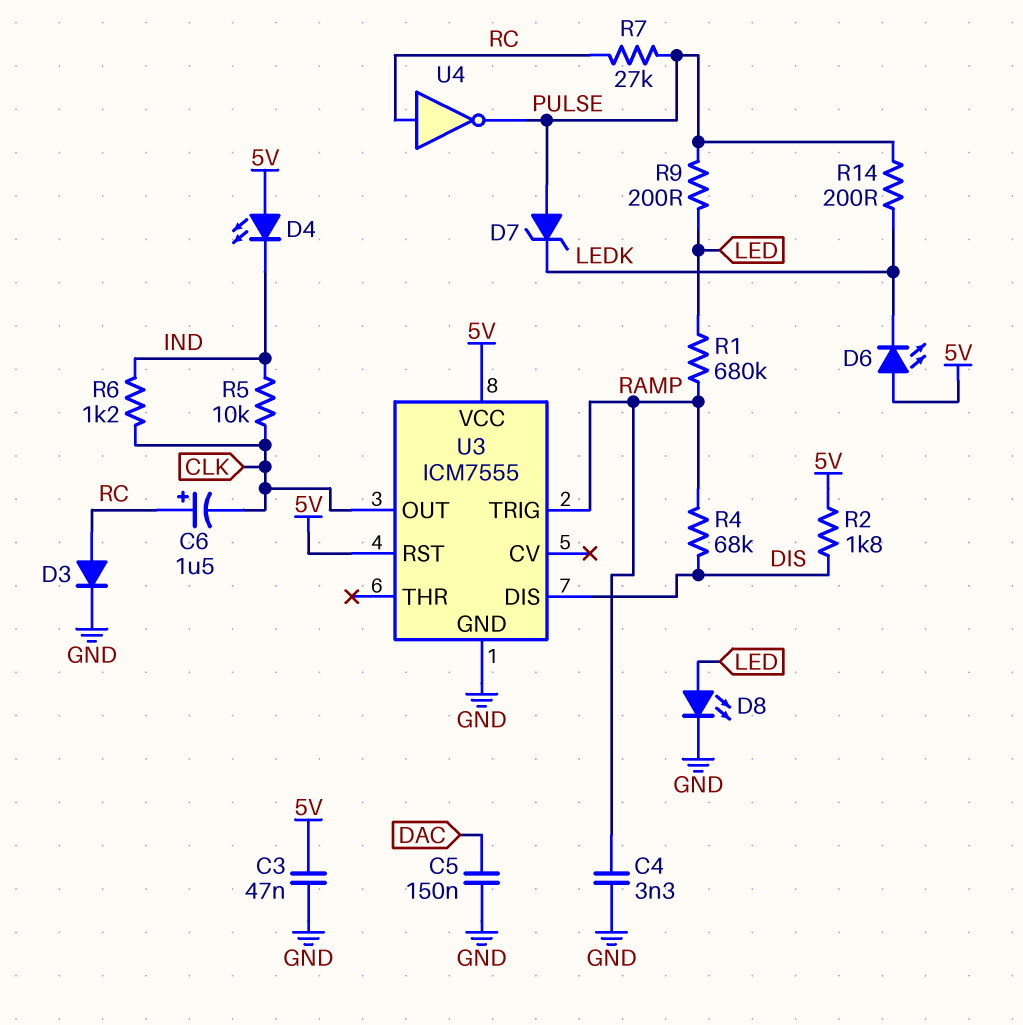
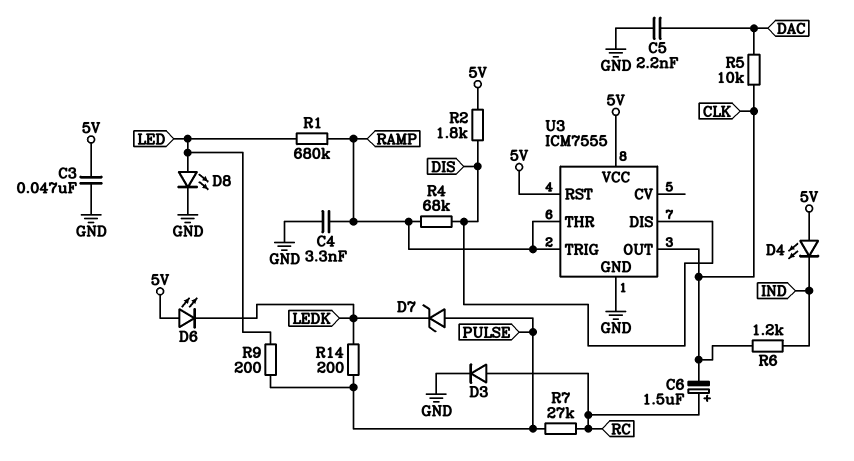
C5: 150nF (DAC, GND) -> 2.2nF (DAC, GND)
R5: 10k (CLK, IND) -> 10k (CLK, DAC)
U3 pin THR: none -> RAMP
U4: NOT (in RC, out PULSE) -> none

